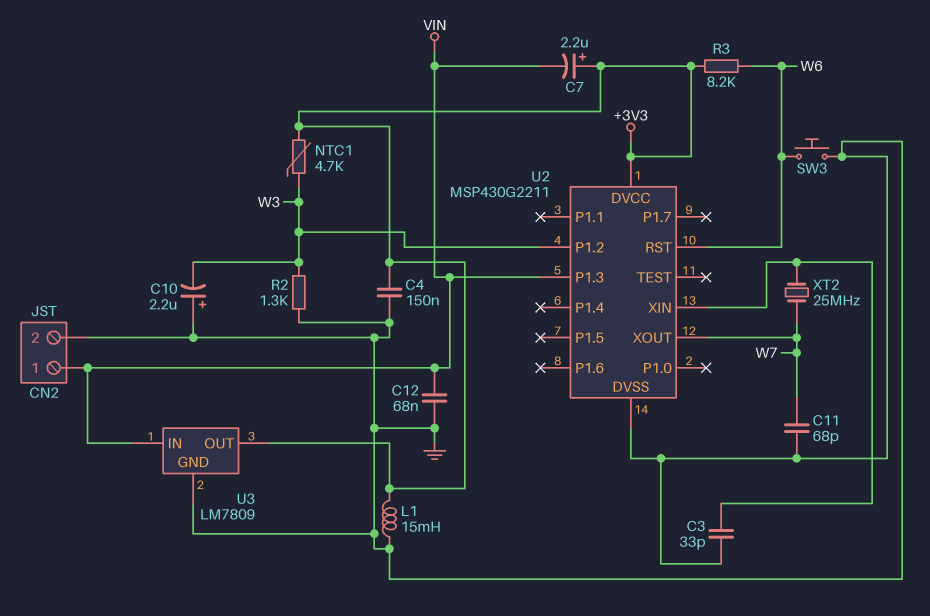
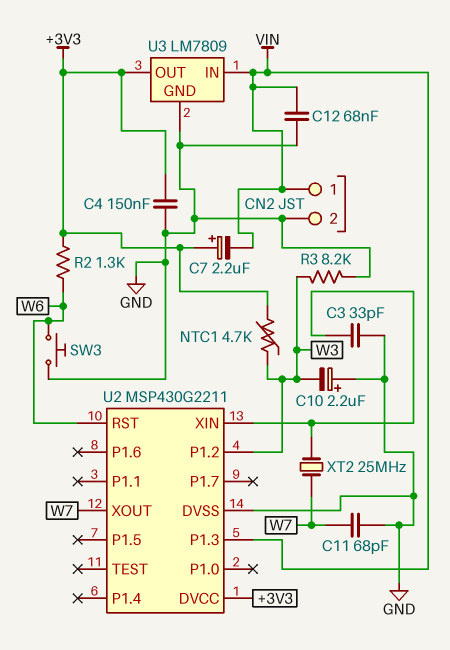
L1: 15mH (+3V3, GND) -> none
R2: 1.3k (GND, W3) -> 1.3k (+3V3, W6)
R3: 8.2k (+3V3, W6) -> 8.2k (GND, W3)

